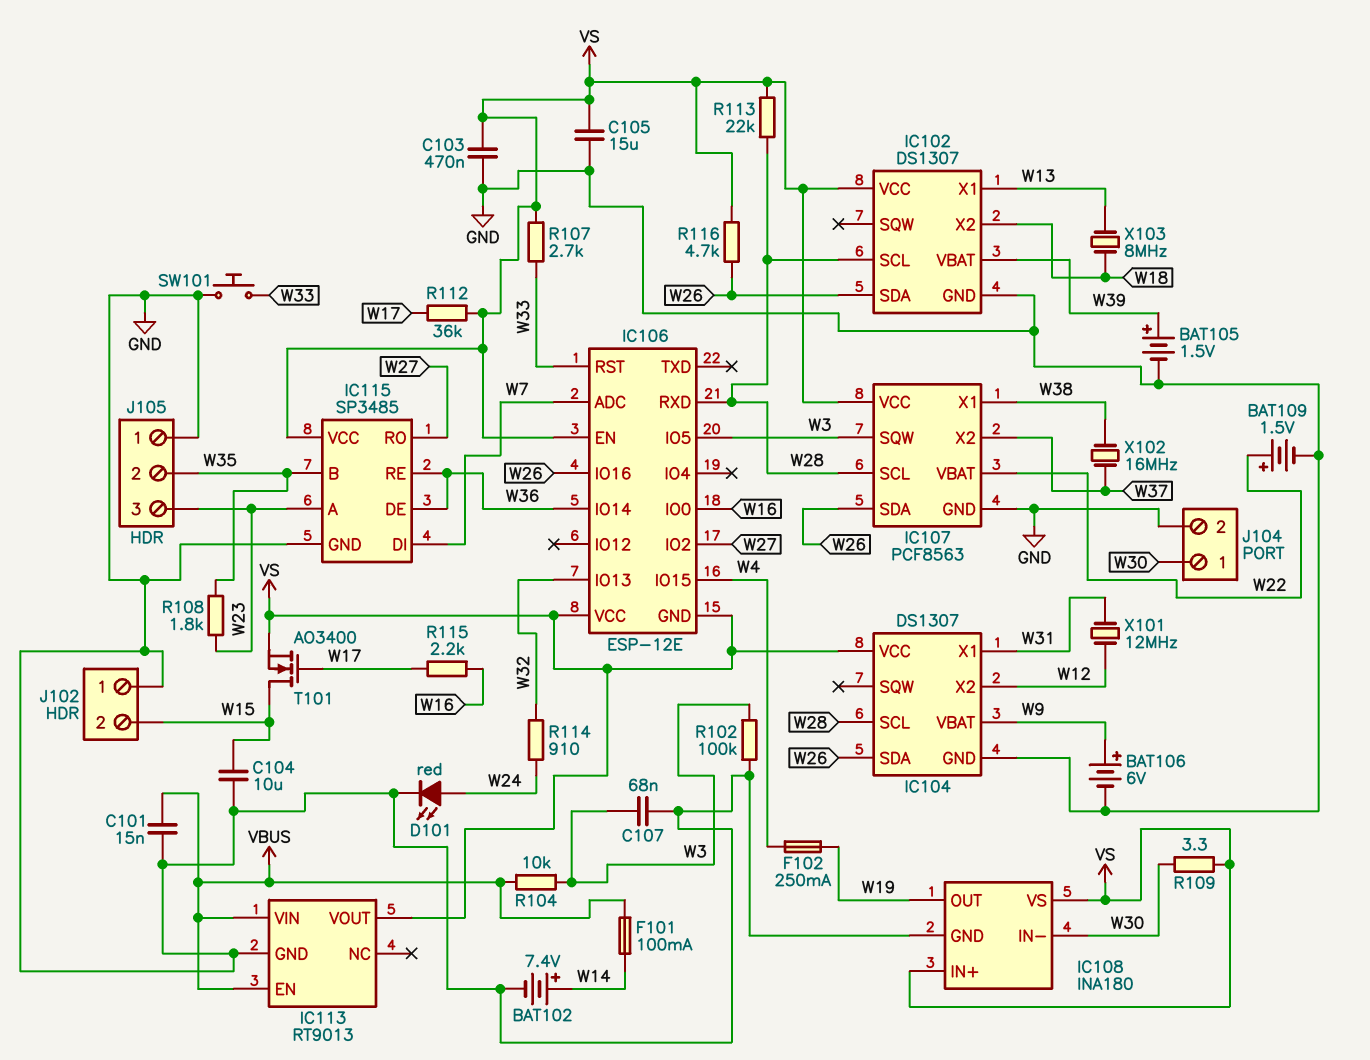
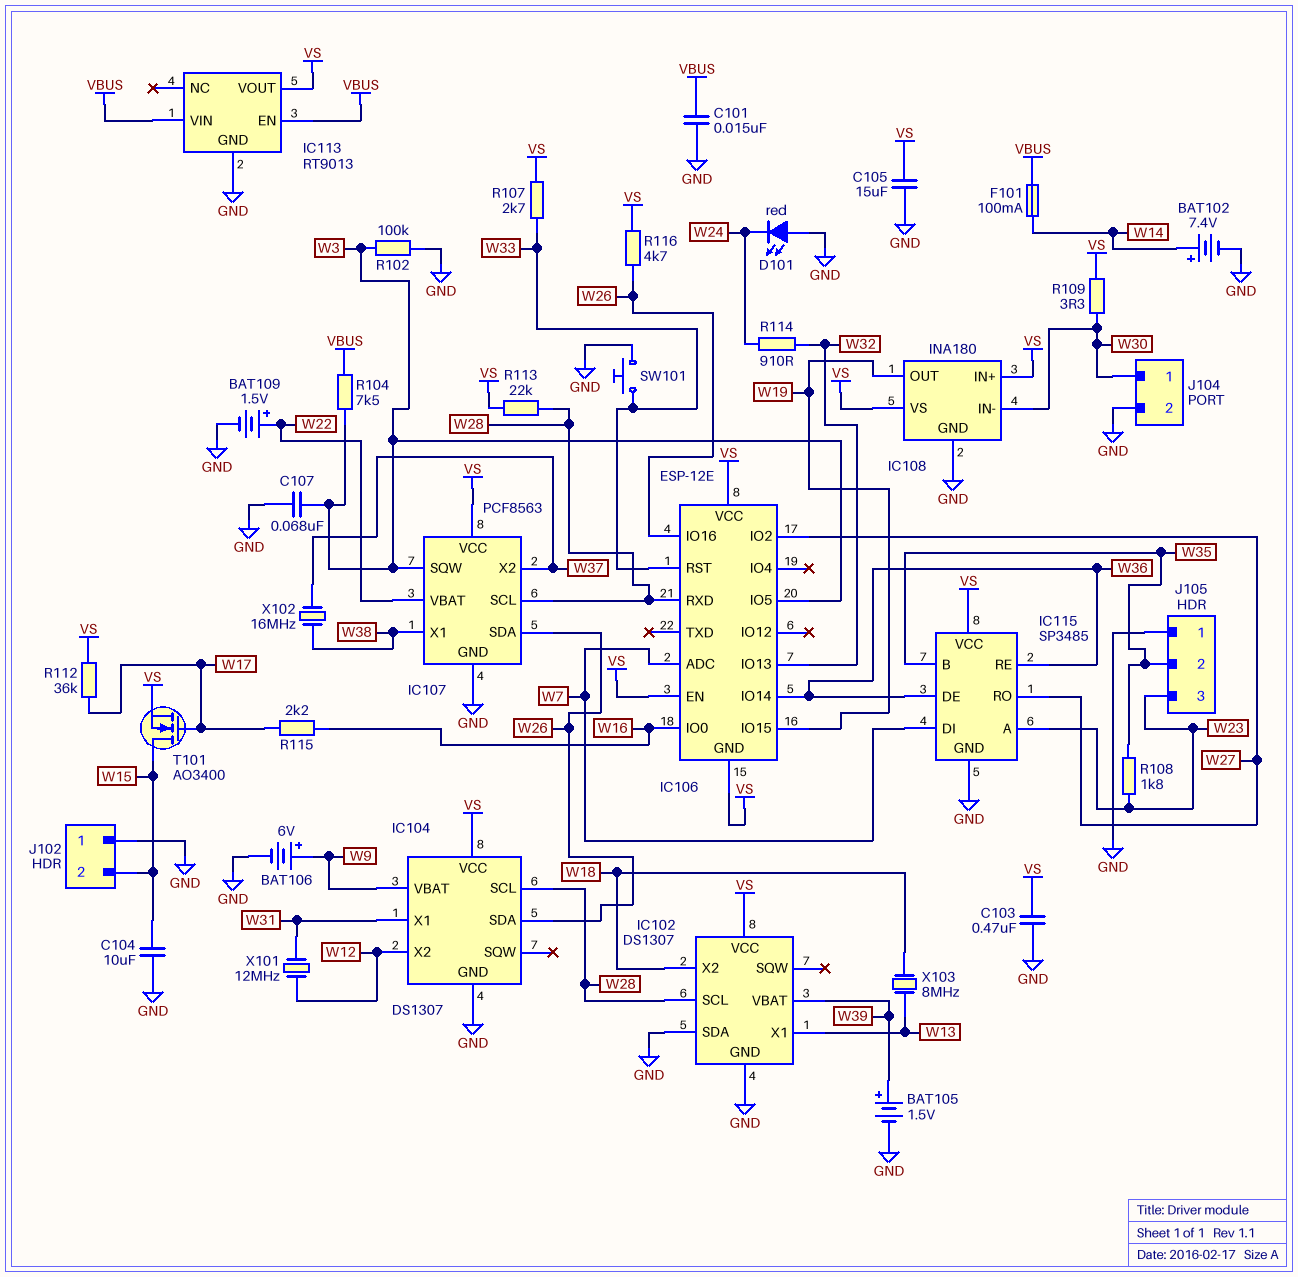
D101: LED red (A W24, K GND) -> LED red (A GND, K W24)
F102: 250mA (W4, W19) -> none
IC102 pin SDA: W26 -> GND
IC106 pin IO15: W4 -> W19
R104: 10k (VBUS, W3) -> 7.5k (VBUS, W3)

